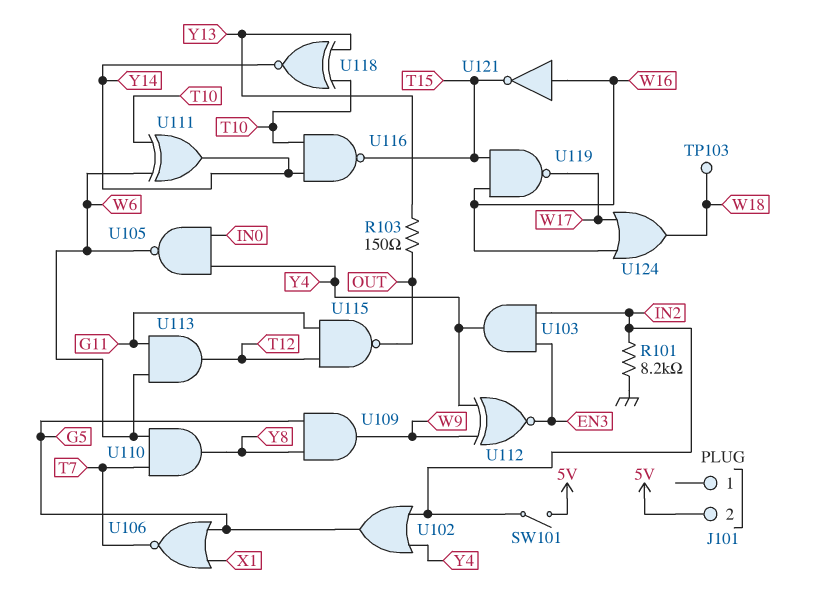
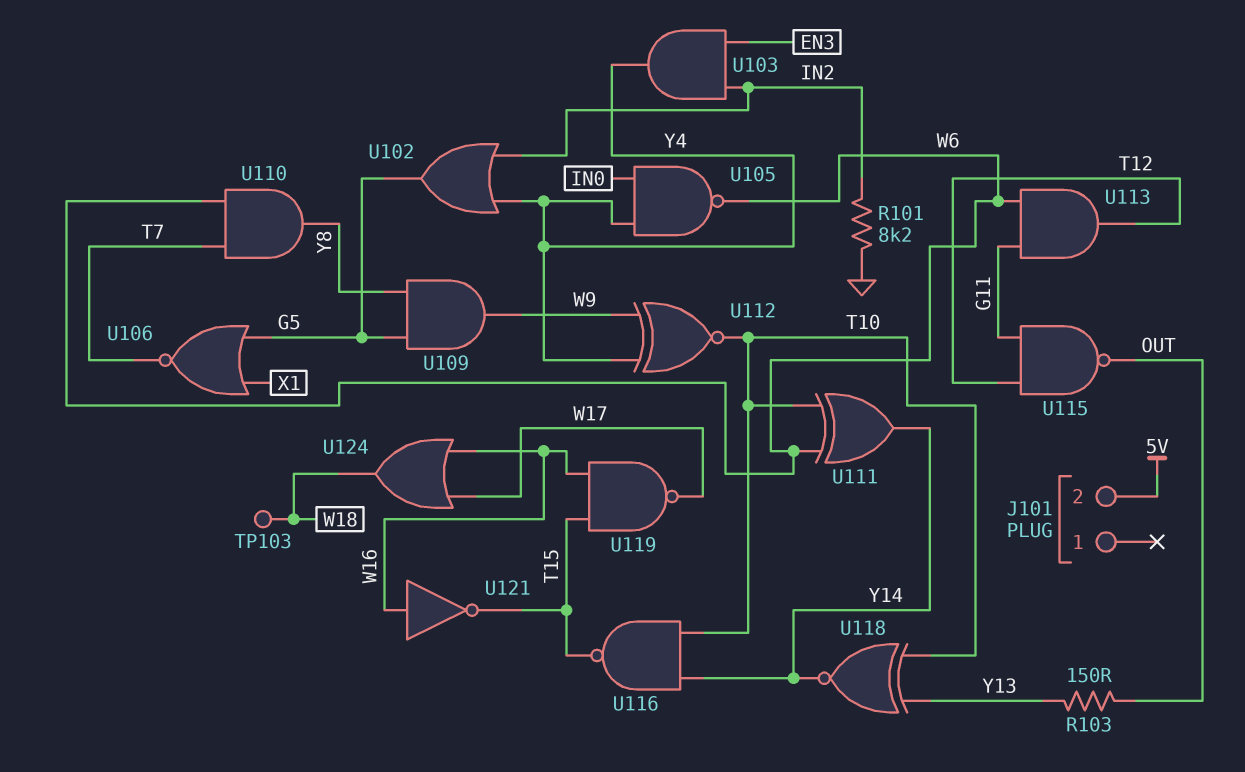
SW101: switch (5V, IN2) -> none
U112: XNOR (in W9, in Y4, out EN3) -> XNOR (in W9, in Y4, out T10)

